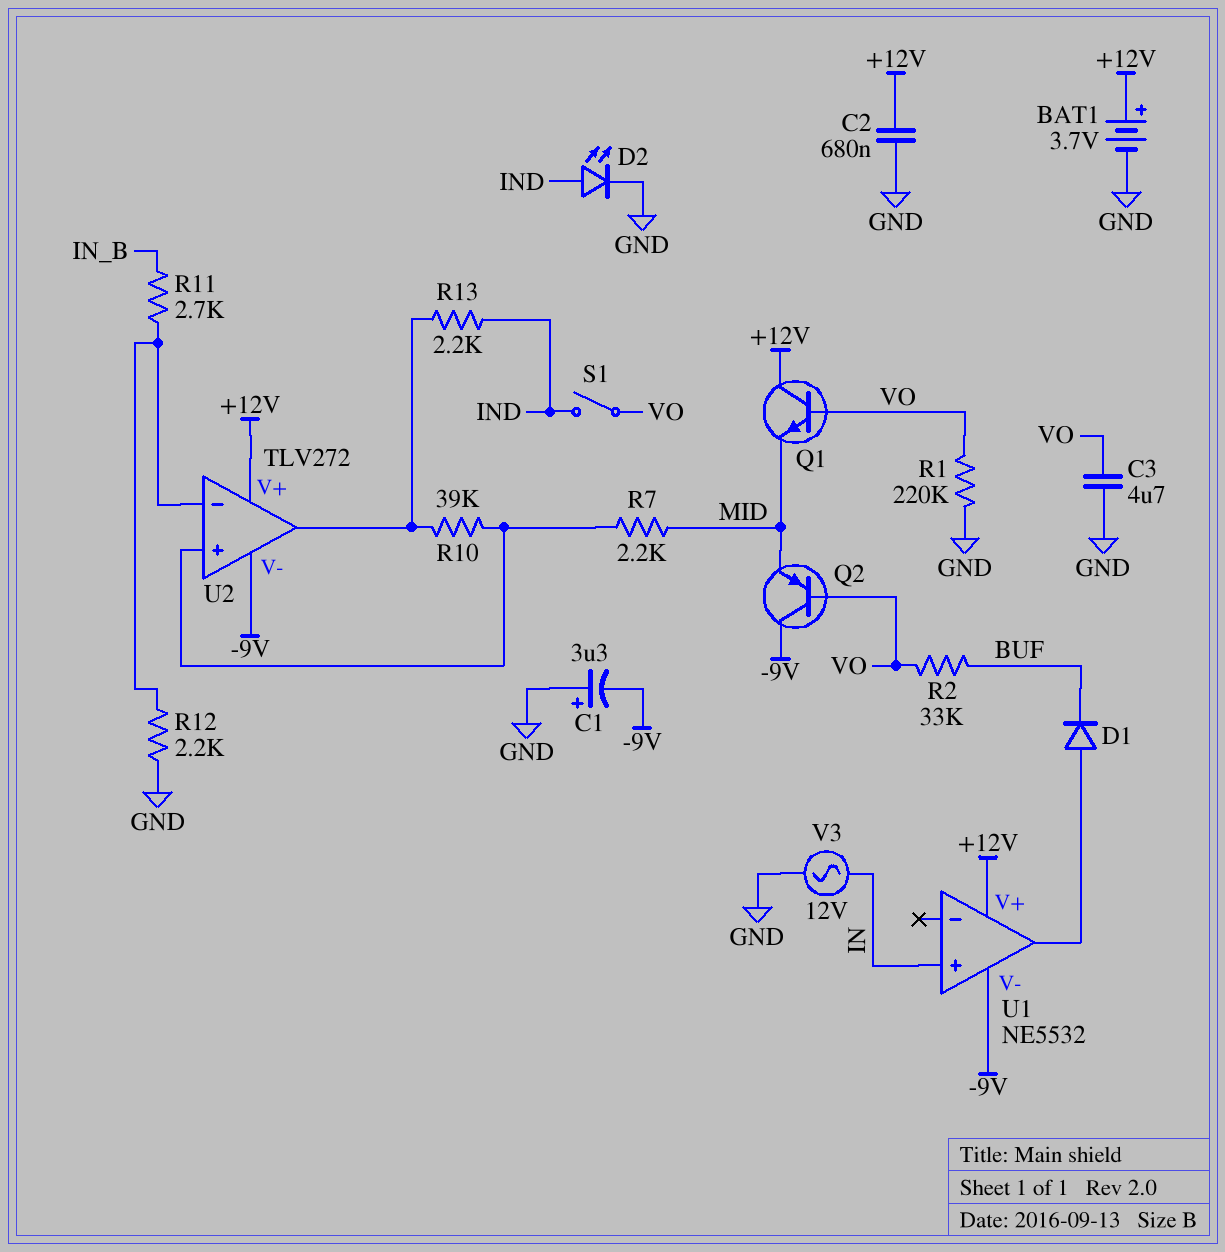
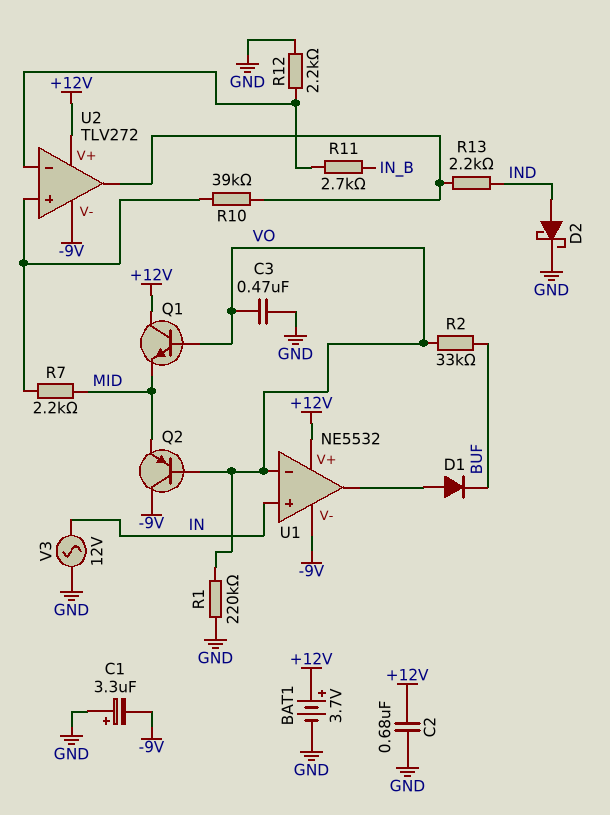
C3: 4.7uF (GND, VO) -> 470nF (GND, VO)
D2: LED (A IND, K GND) -> schottky (A IND, K GND)
S1: switch (IND, VO) -> none
U1 pin in-: none -> VO

